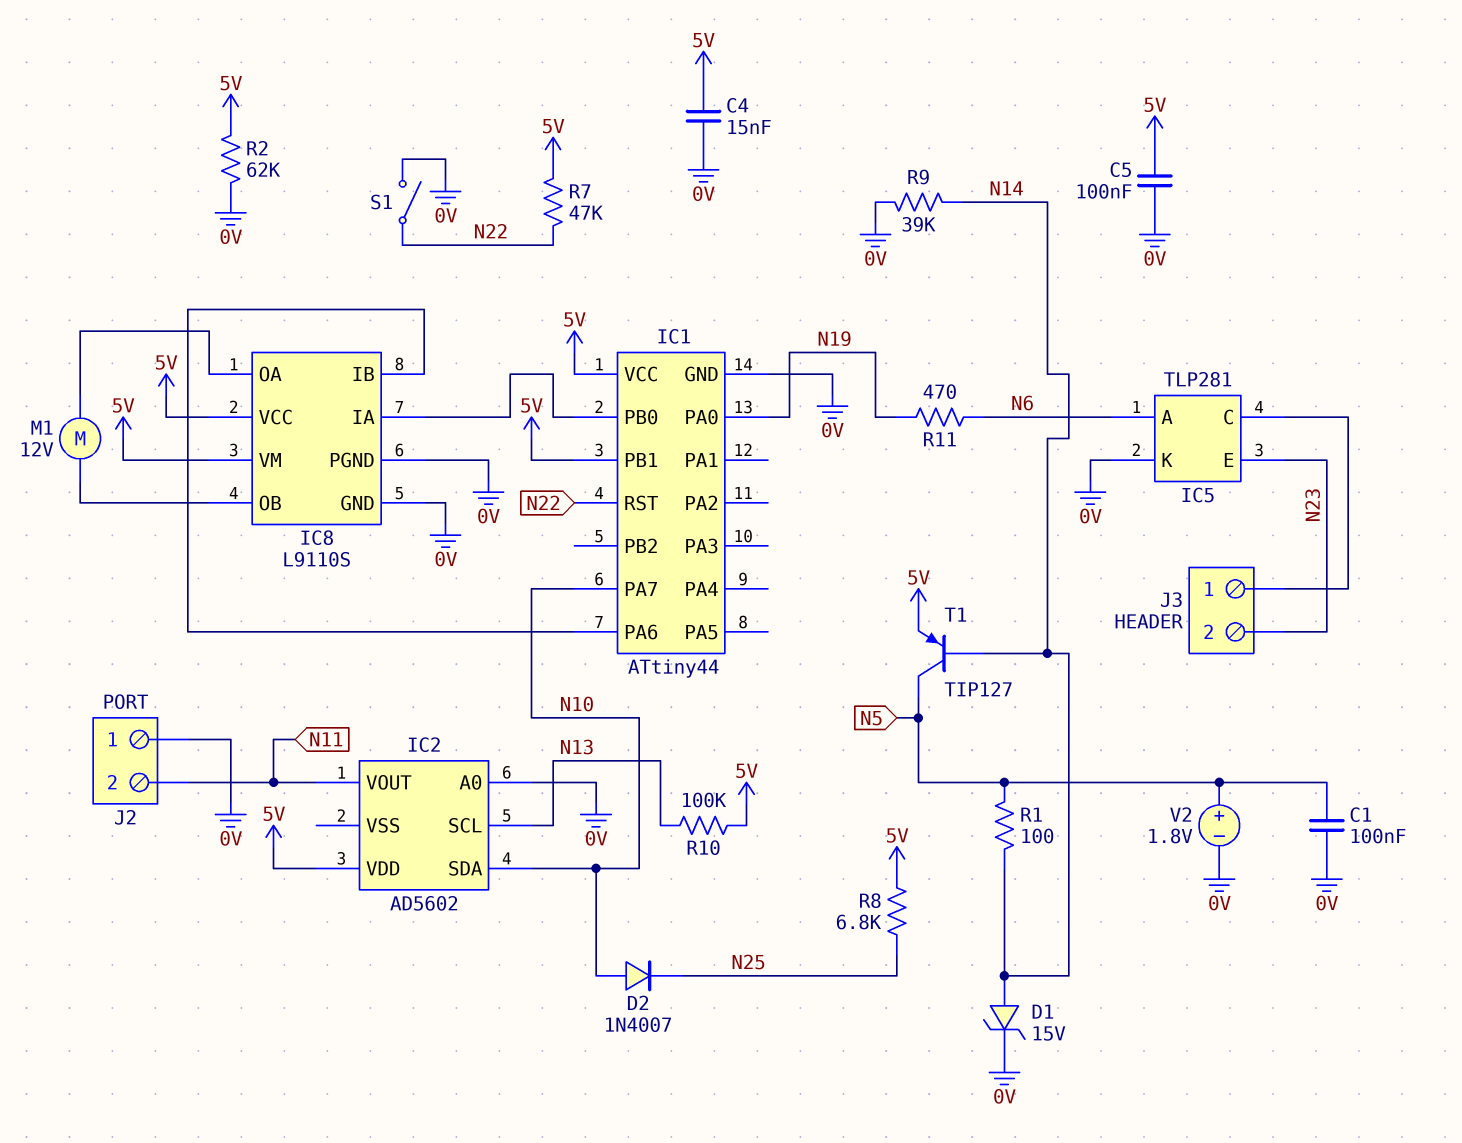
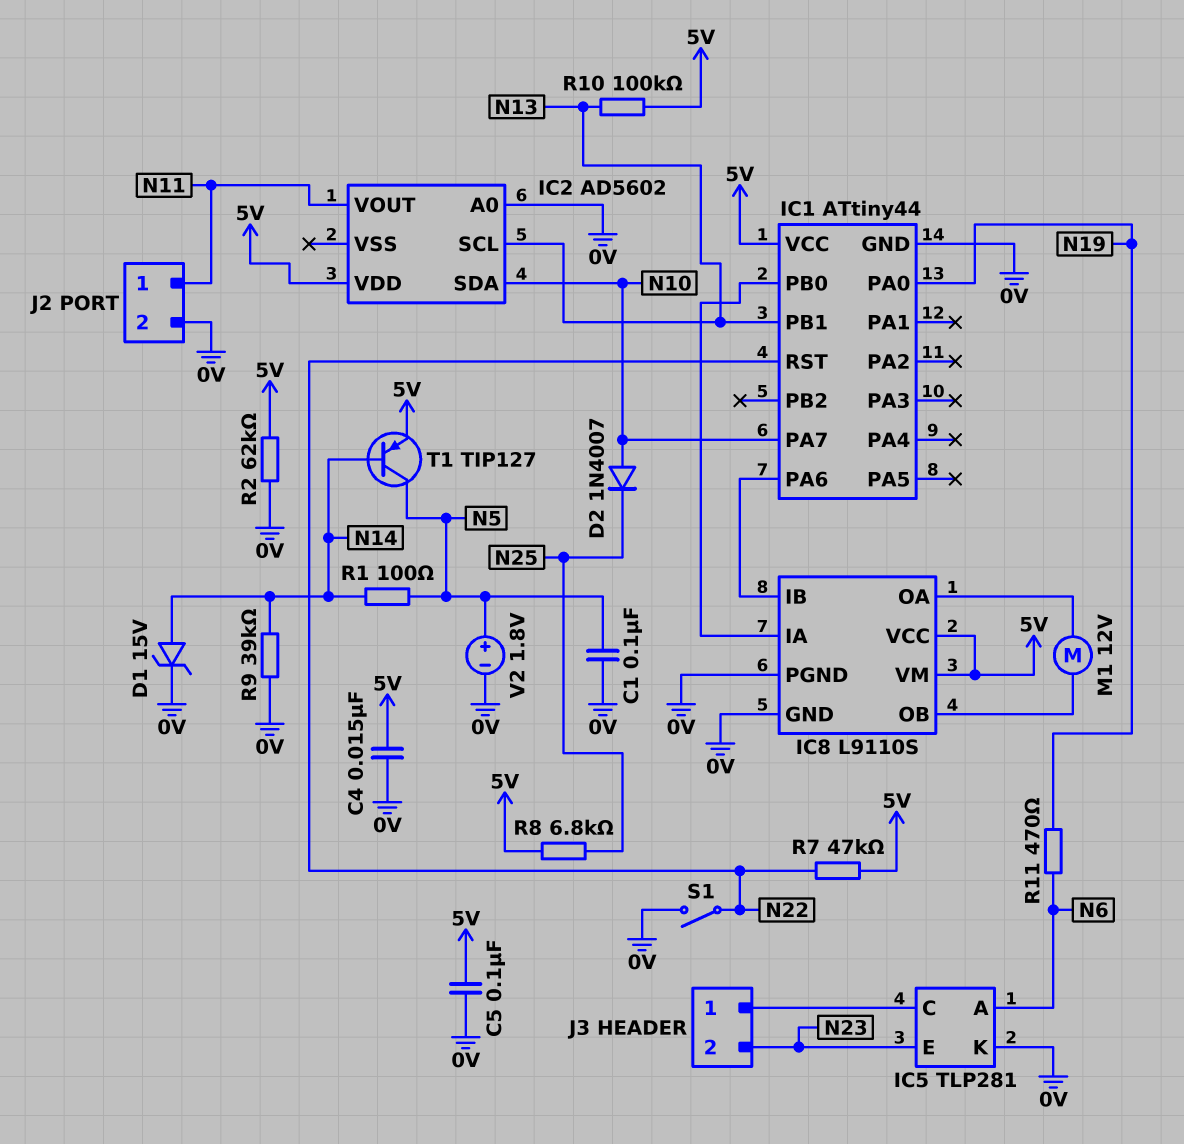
IC1 pin PB1: 5V -> N13
J2 pin 1: 0V -> N11
J2 pin 2: N11 -> 0V

